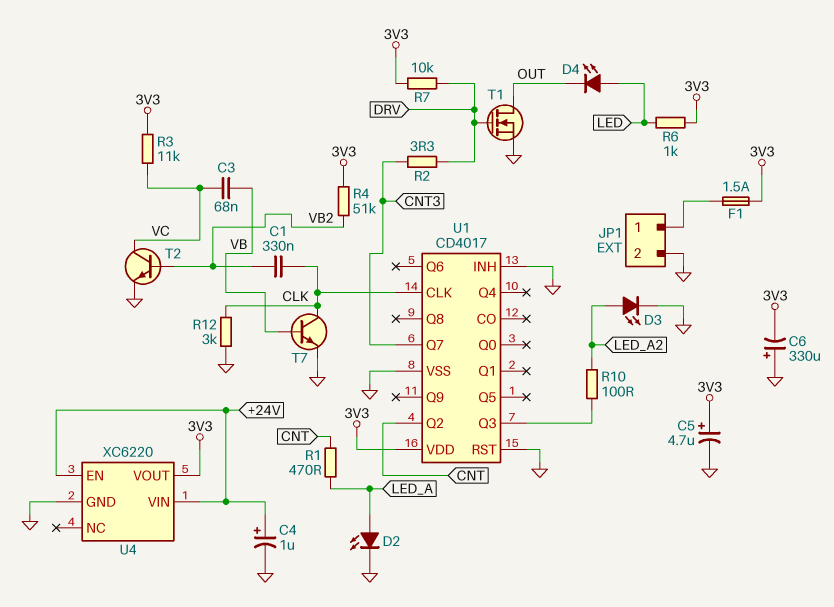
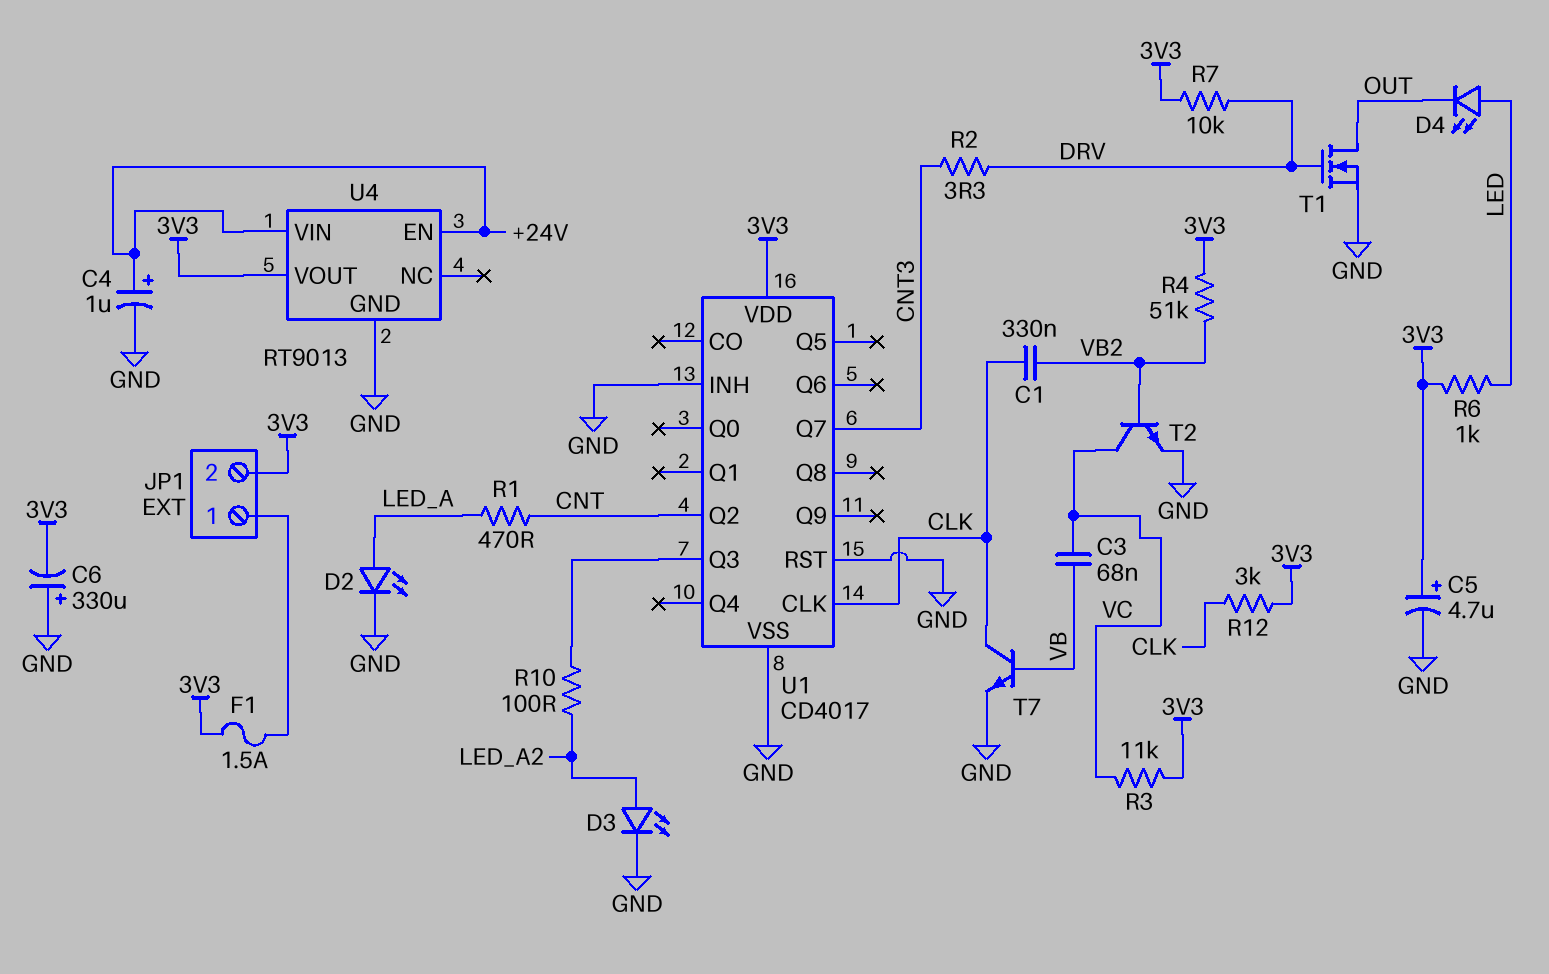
JP1 pin 2: GND -> 3V3
R12: 3k (CLK, GND) -> 3k (3V3, CLK)
U4: XC6220 -> RT9013

